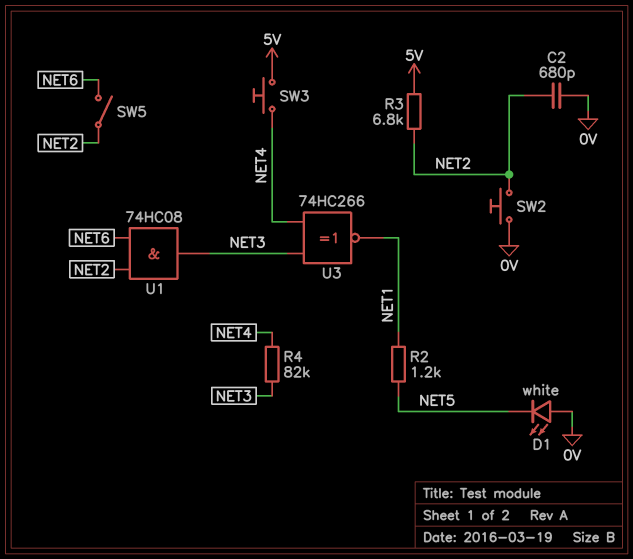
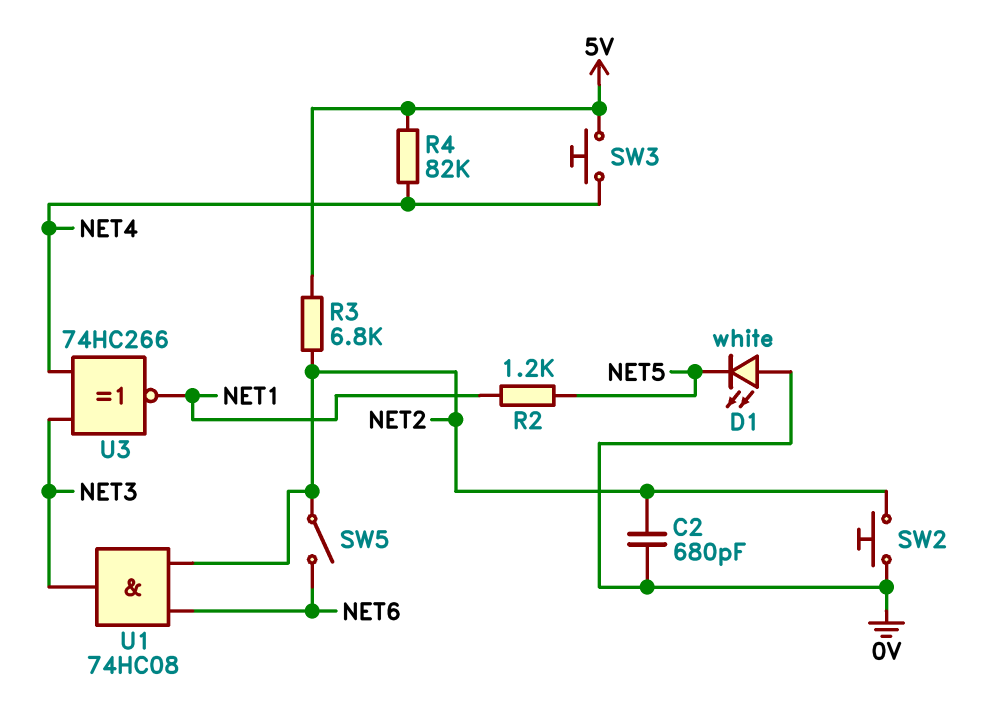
R4: 82k (NET3, NET4) -> 82k (5V, NET4)

